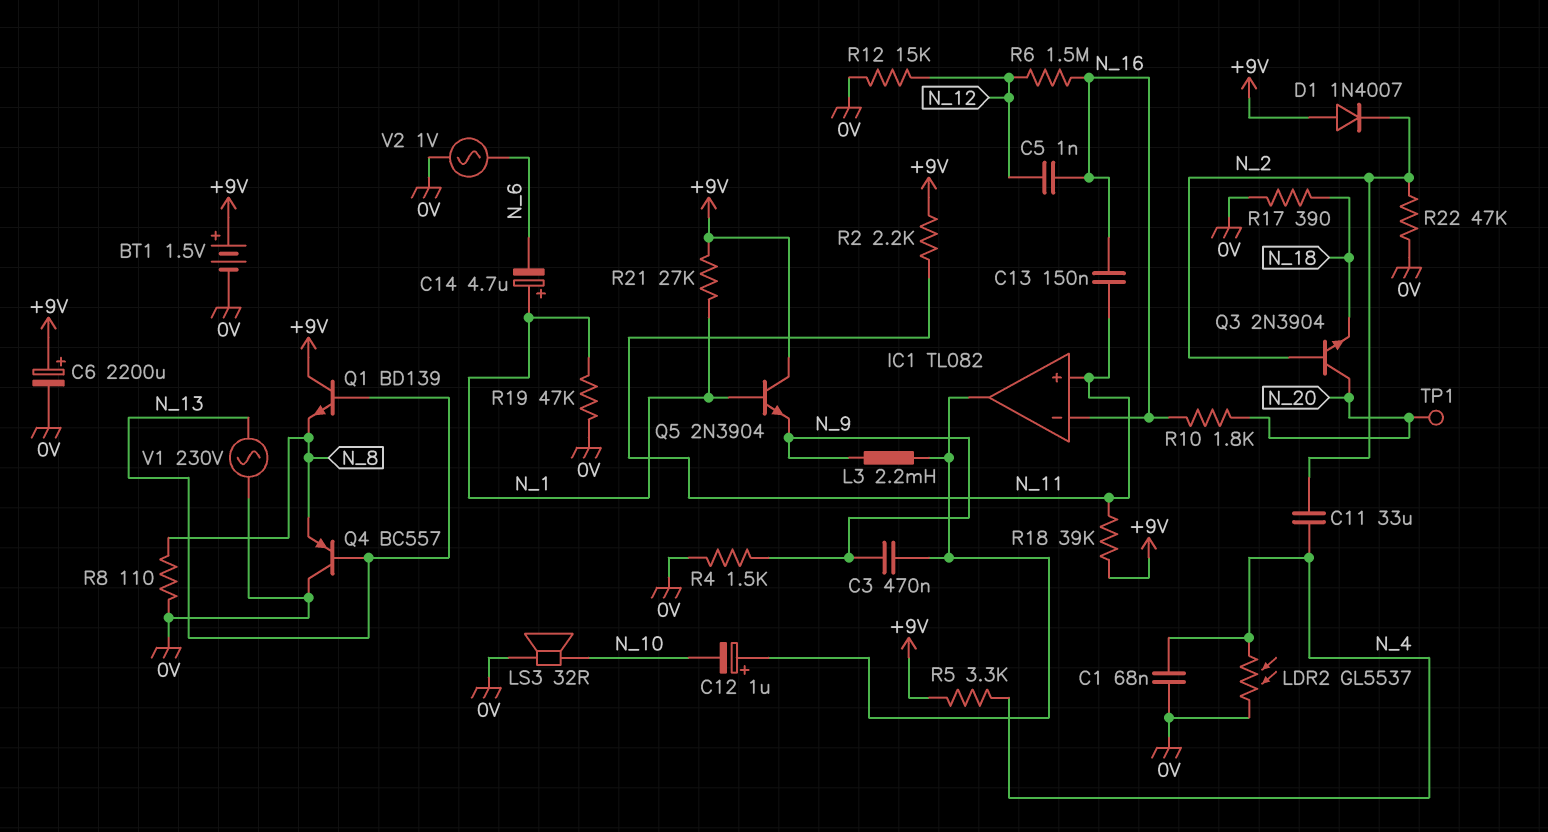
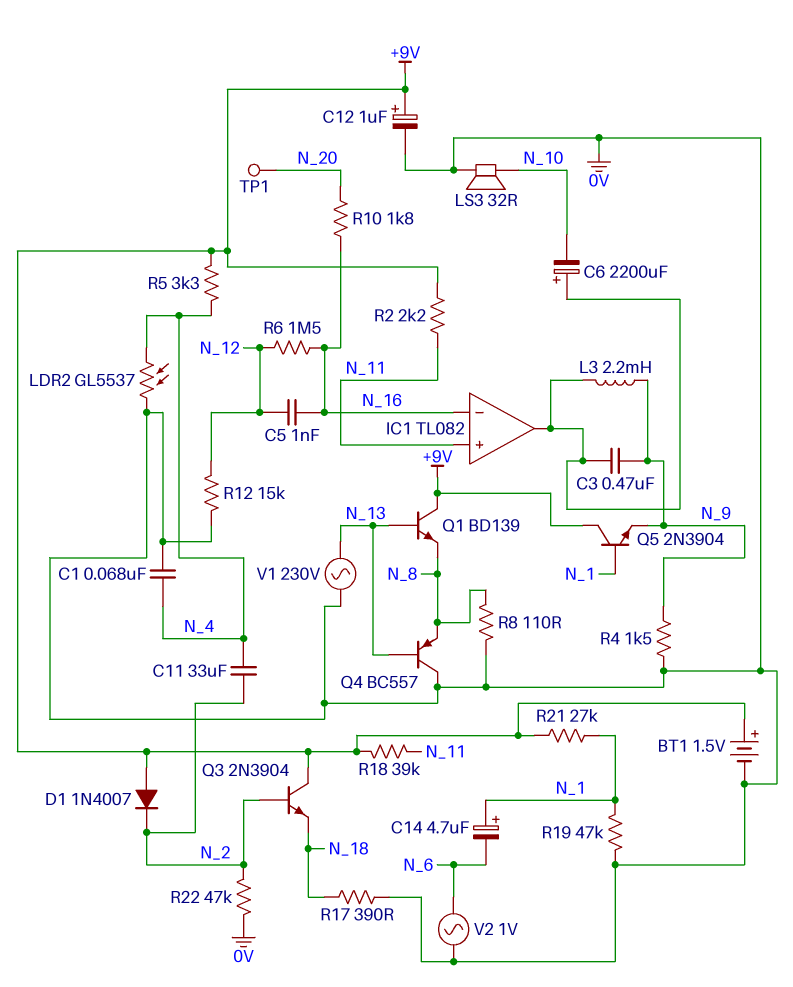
C6: 2200uF (plus +9V, minus 0V) -> 2200uF (plus IC1/out, minus N_10)
C12: 1uF (plus IC1/out, minus N_10) -> 1uF (plus +9V, minus 0V)
C13: 150nF (N_11, N_16) -> none
Q3: NPN 2N3904 (B N_2, C N_20, E N_18) -> NPN 2N3904 (B N_2, C +9V, E N_18)

